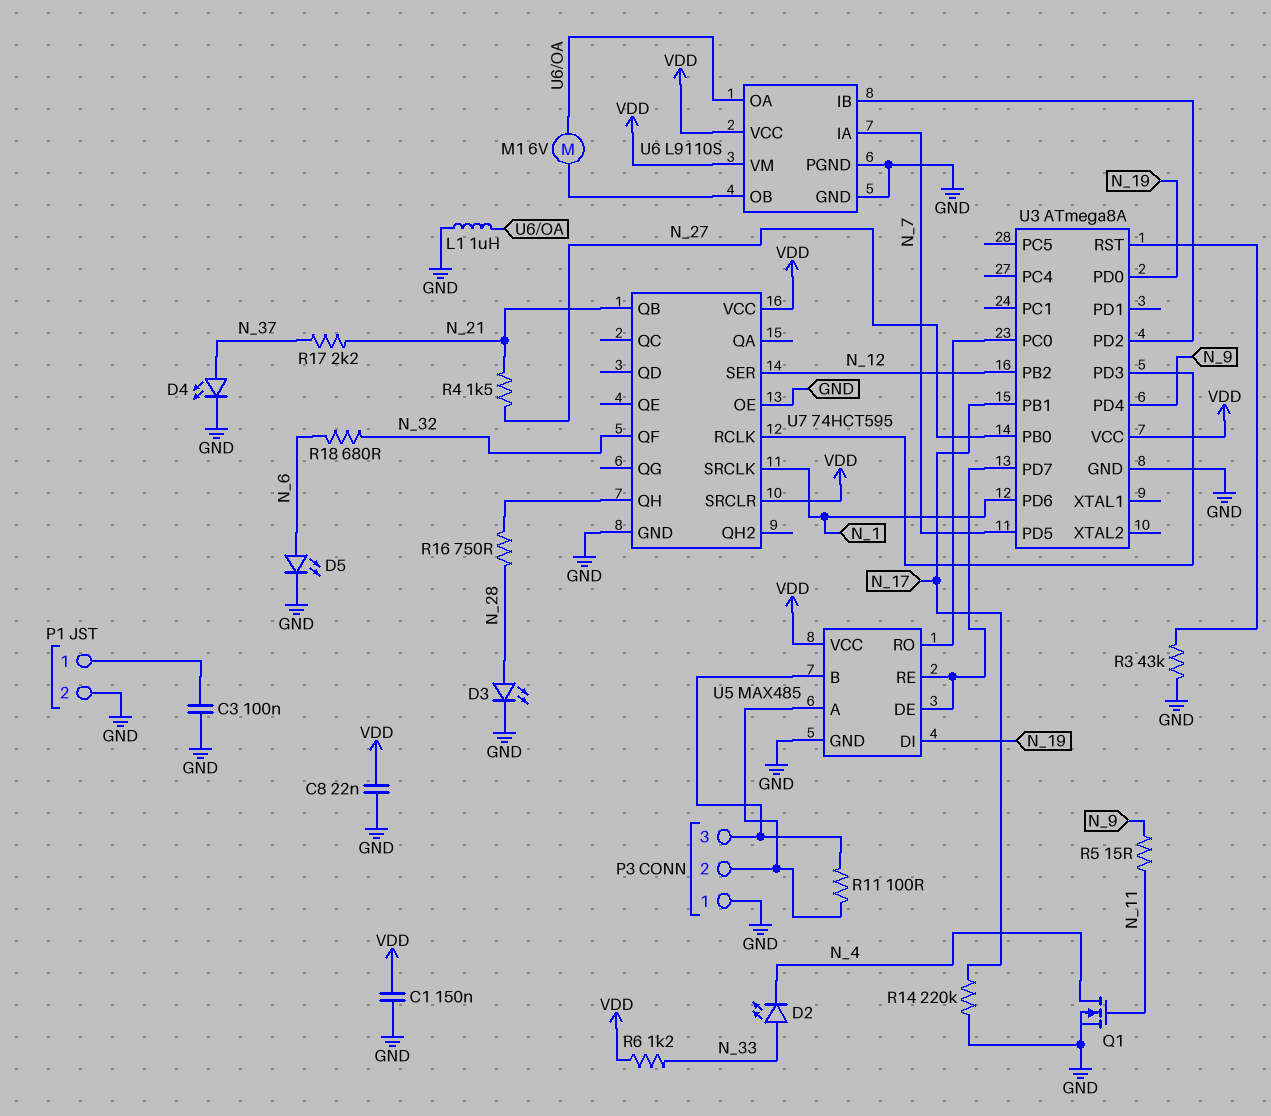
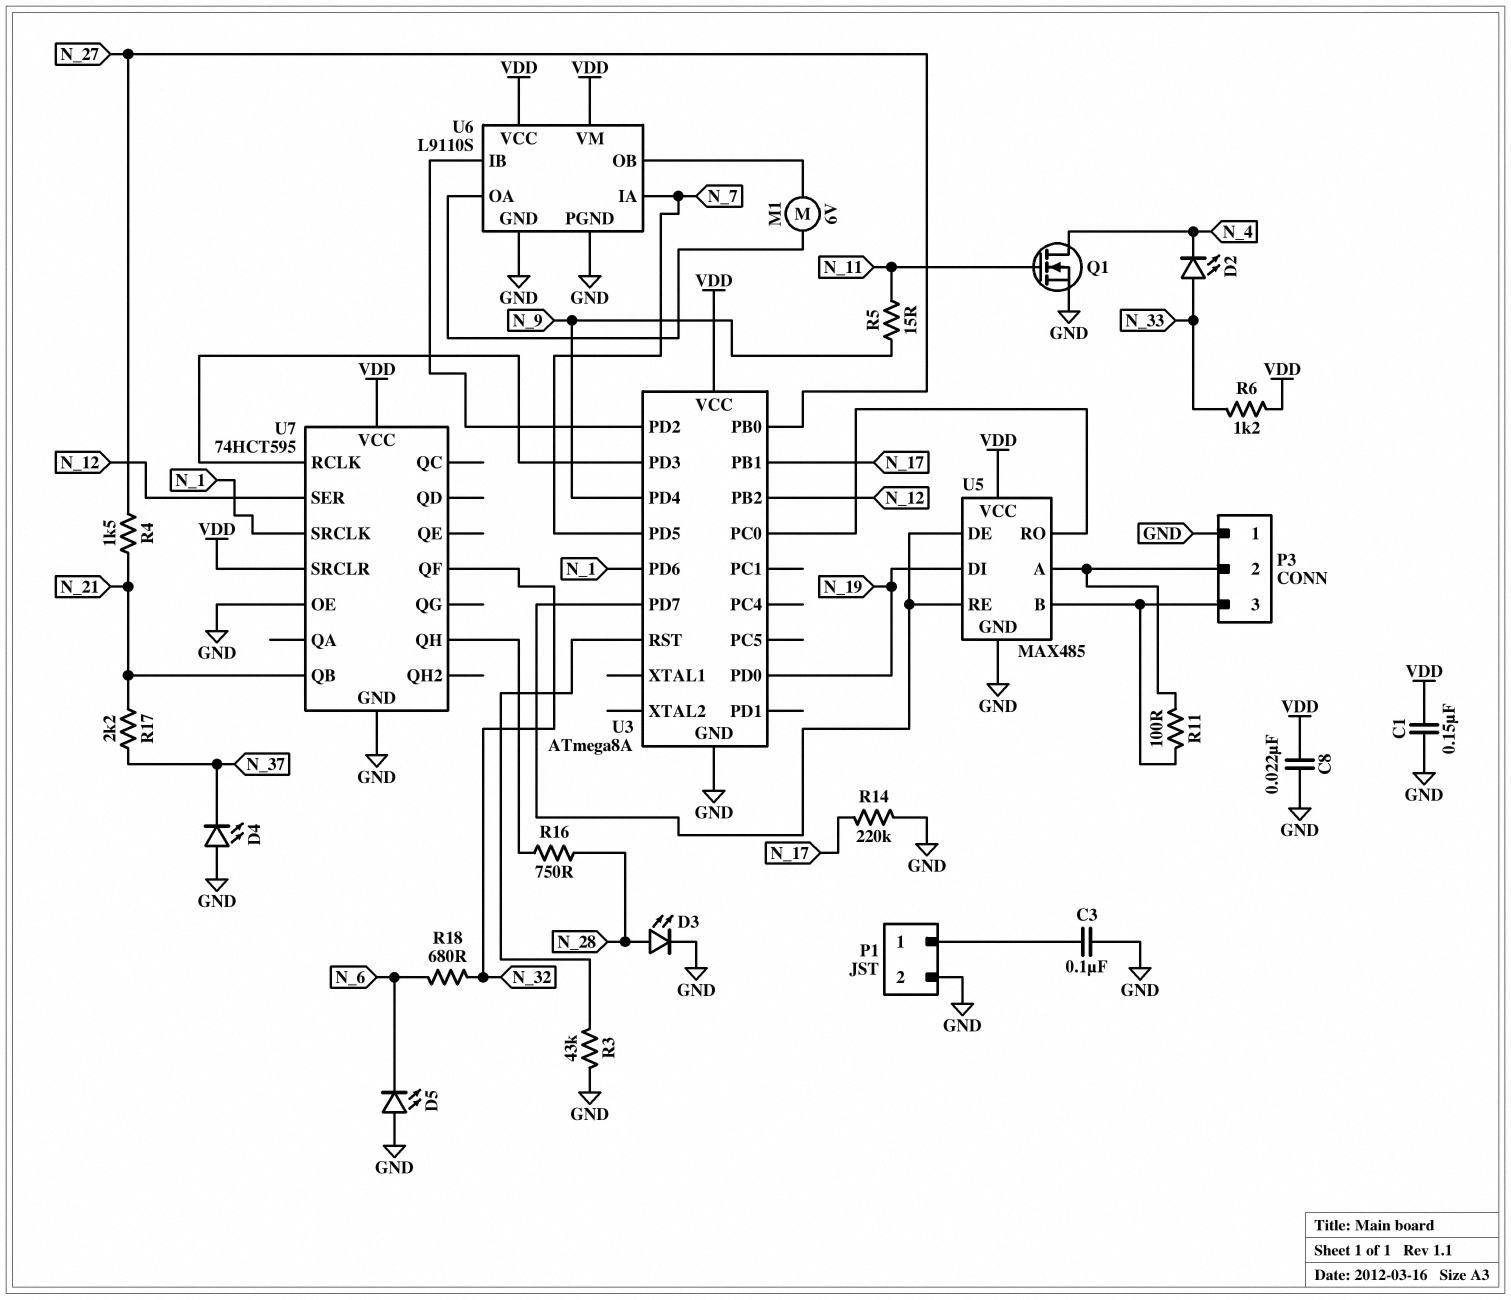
D4: LED (A N_37, K GND) -> LED (A GND, K N_37)
D5: LED (A N_6, K GND) -> LED (A GND, K N_6)
L1: 1uH (GND, U6/OA) -> none

